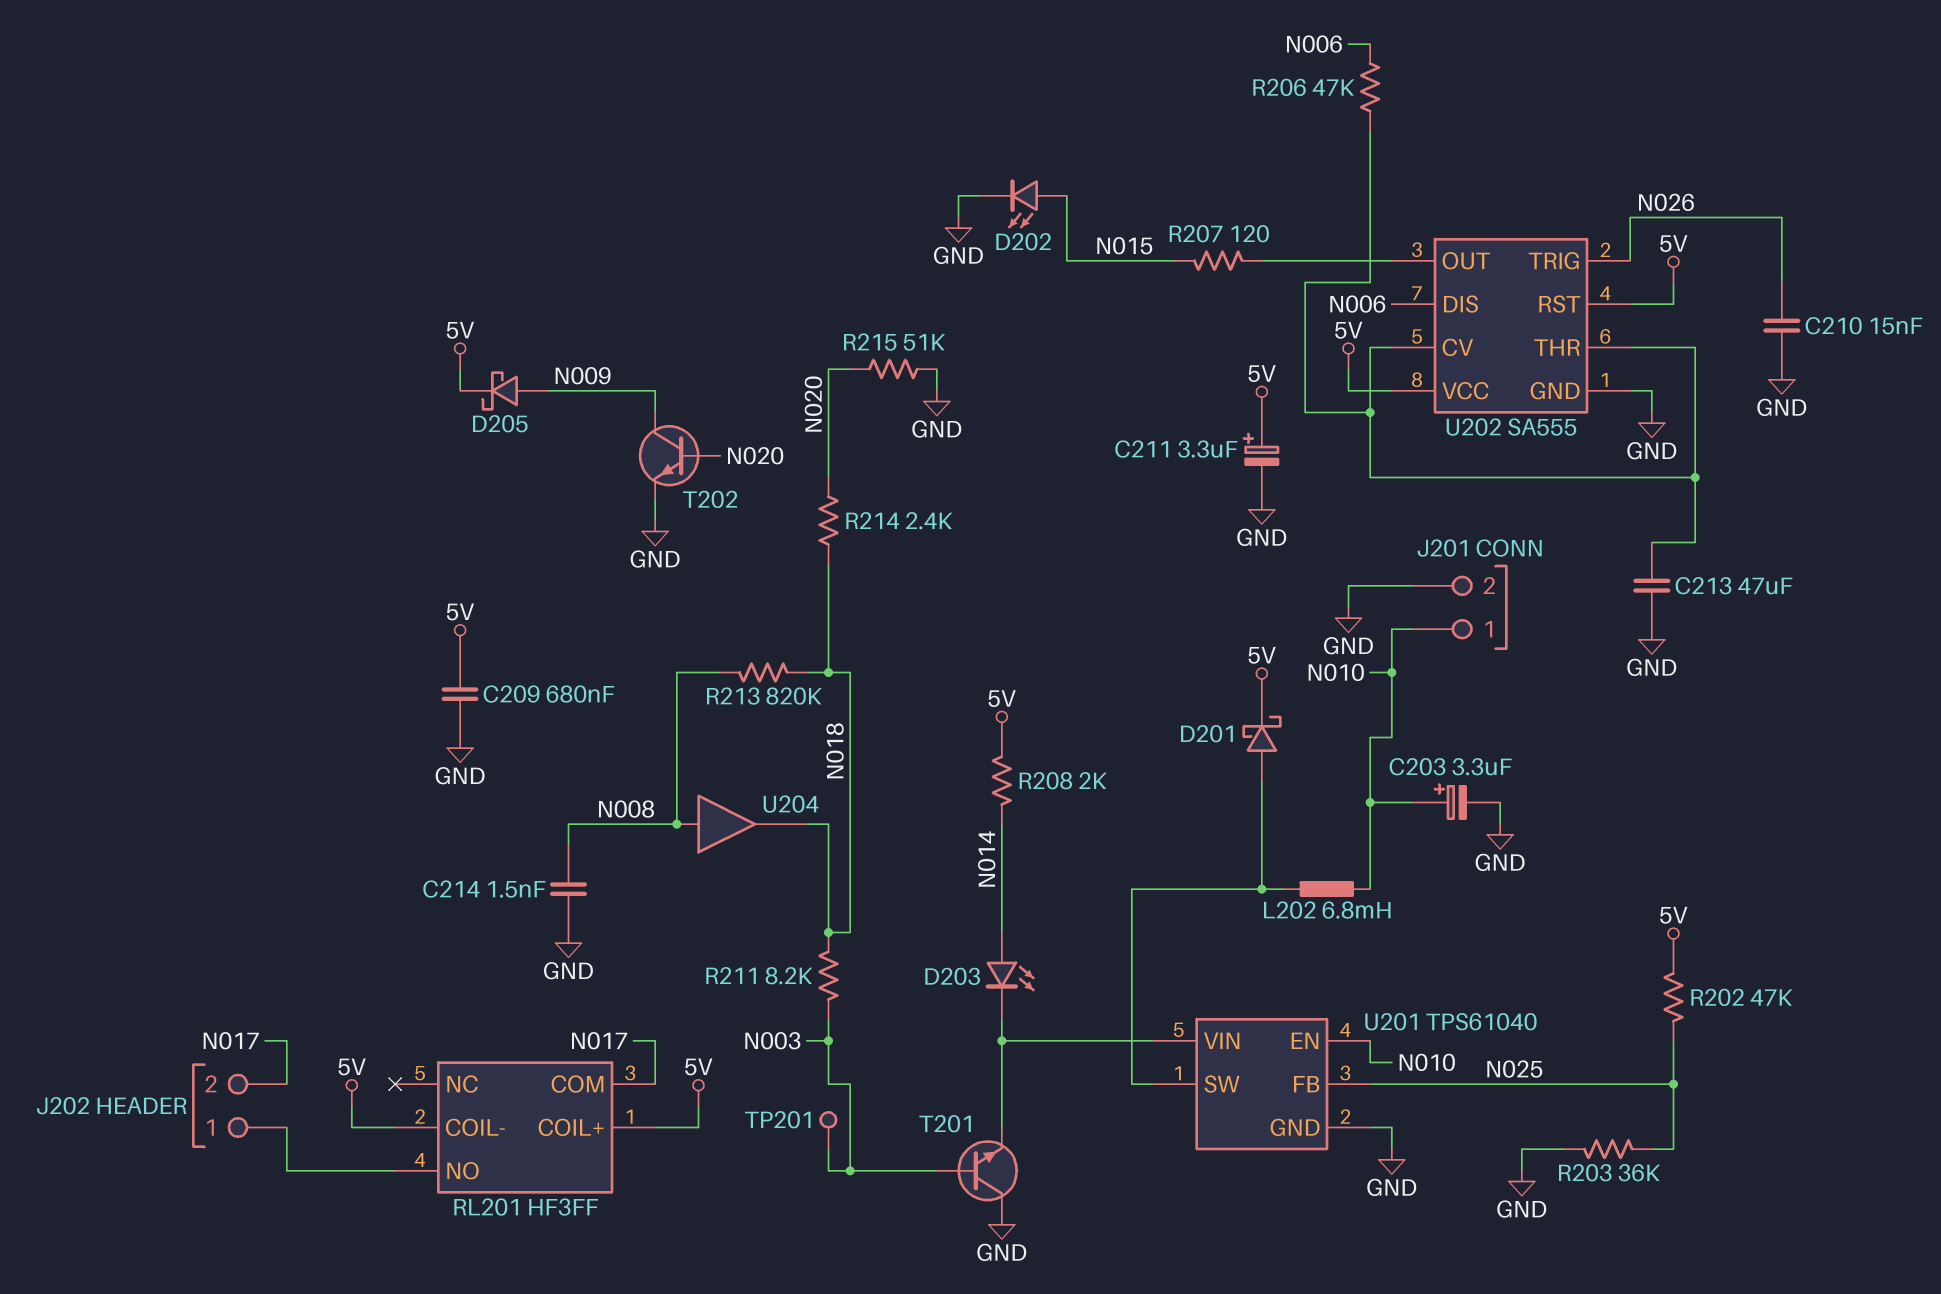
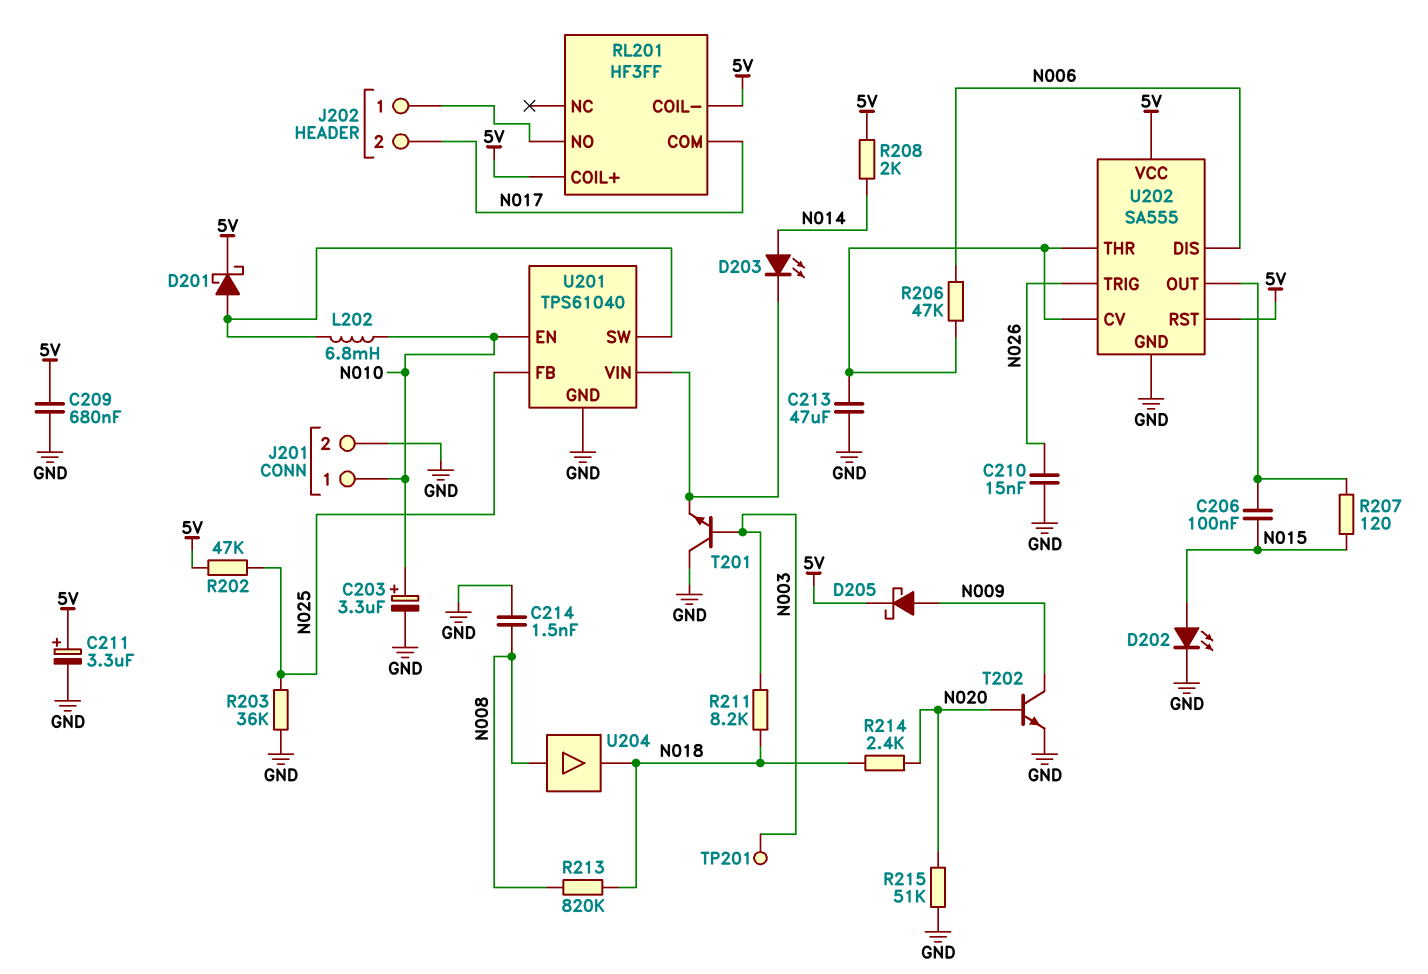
C206: none -> 100nF (N015, U202/OUT)

